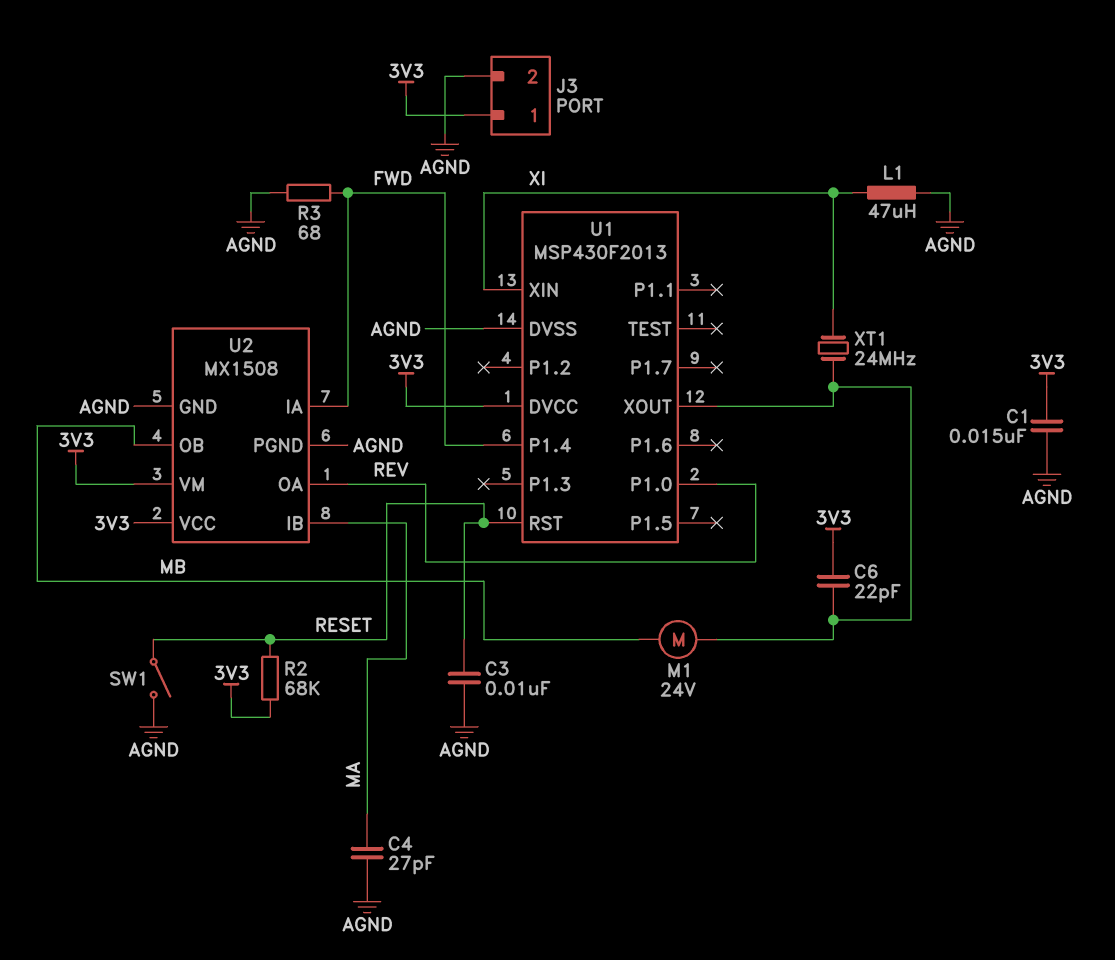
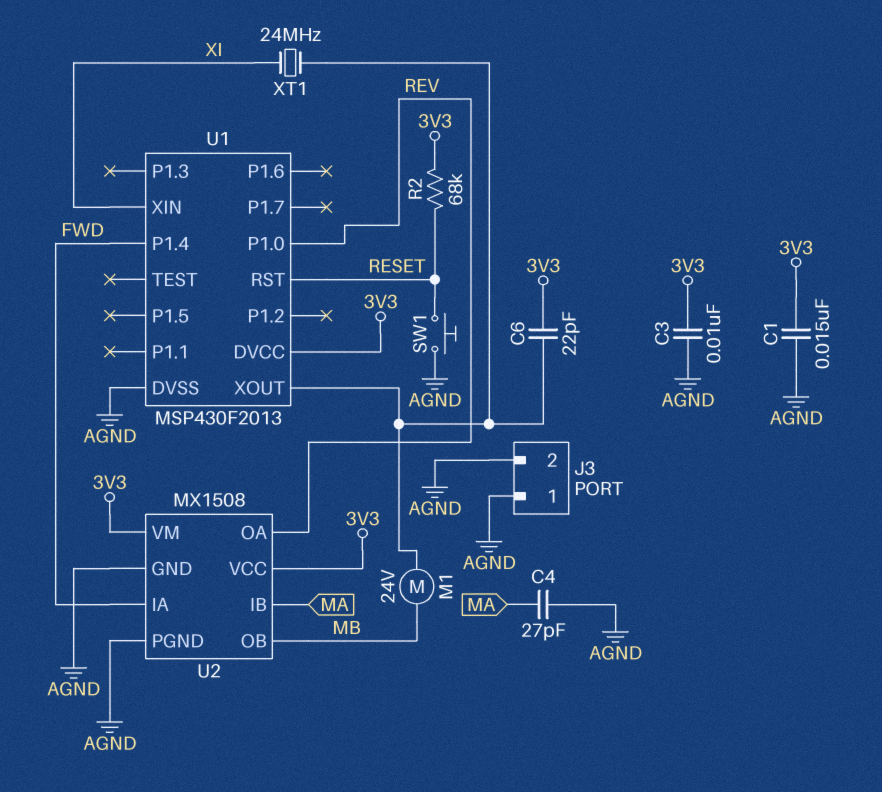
C3: 10nF (AGND, RESET) -> 10nF (3V3, AGND)
J3 pin 1: 3V3 -> AGND
L1: 47uH (AGND, XI) -> none
R3: 68 (AGND, FWD) -> none
SW1: switch (AGND, RESET) -> button (AGND, RESET)

